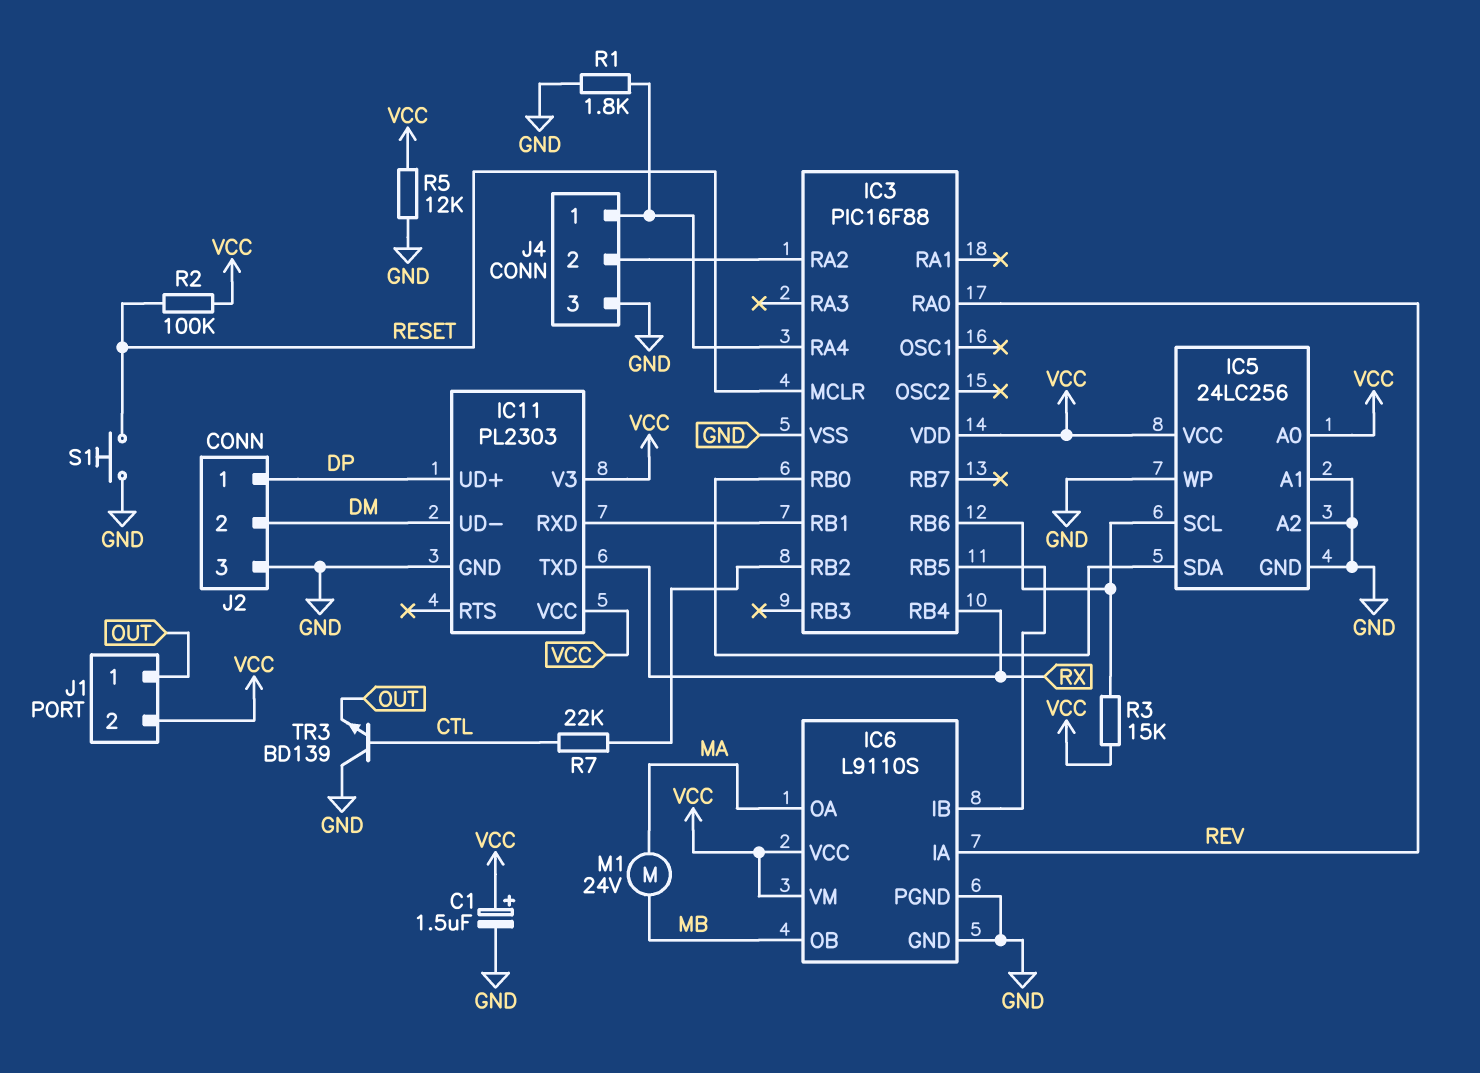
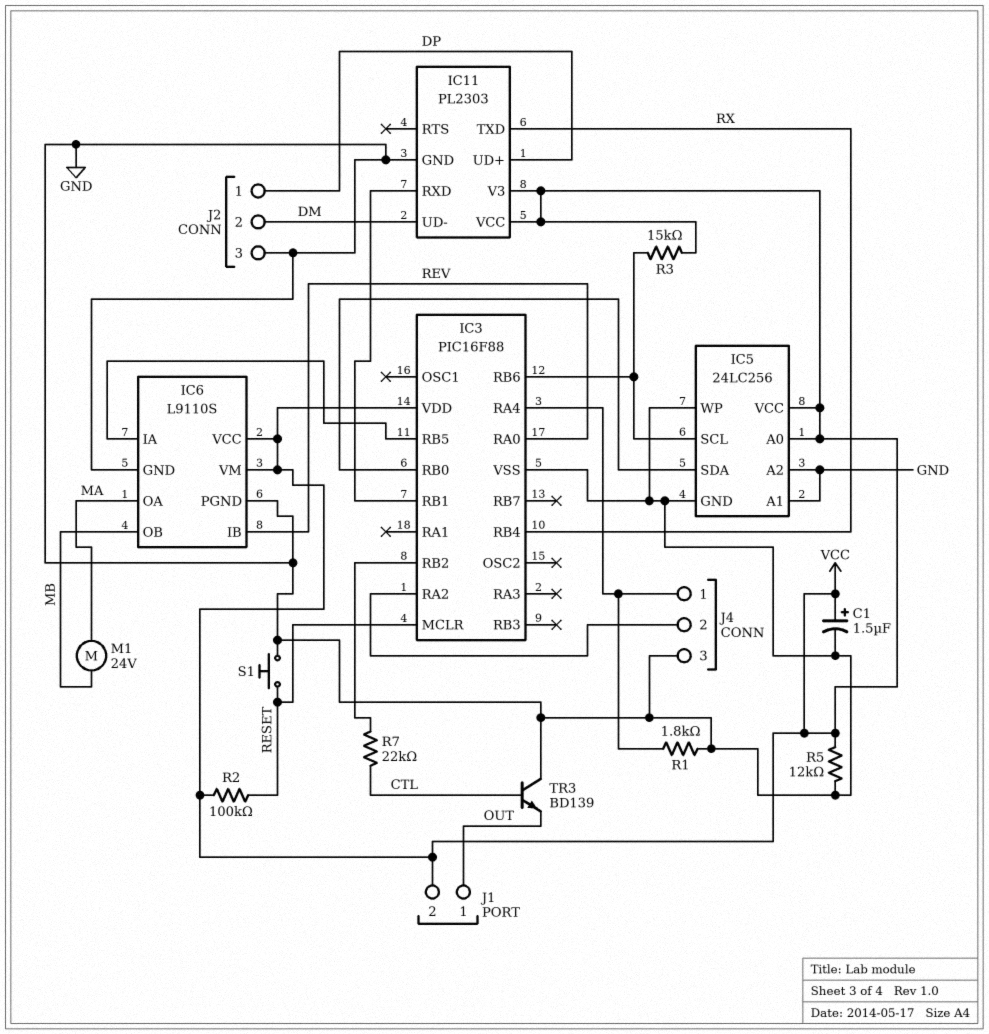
IC6 pin IA: REV -> IC3/RB5
IC6 pin IB: IC3/RB5 -> REV

